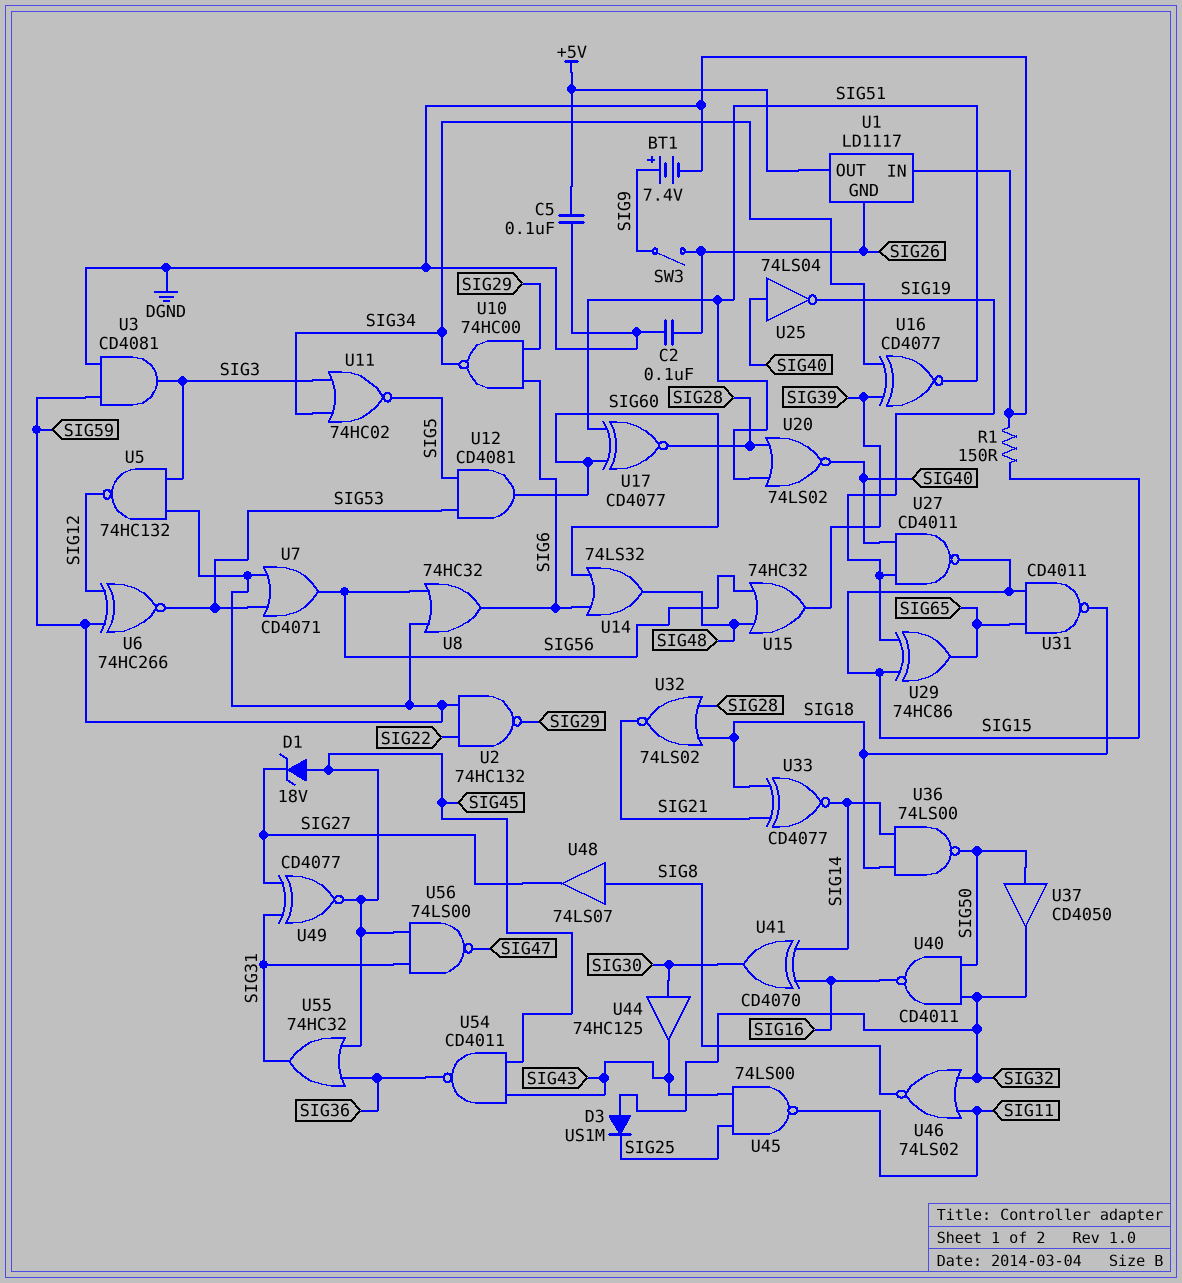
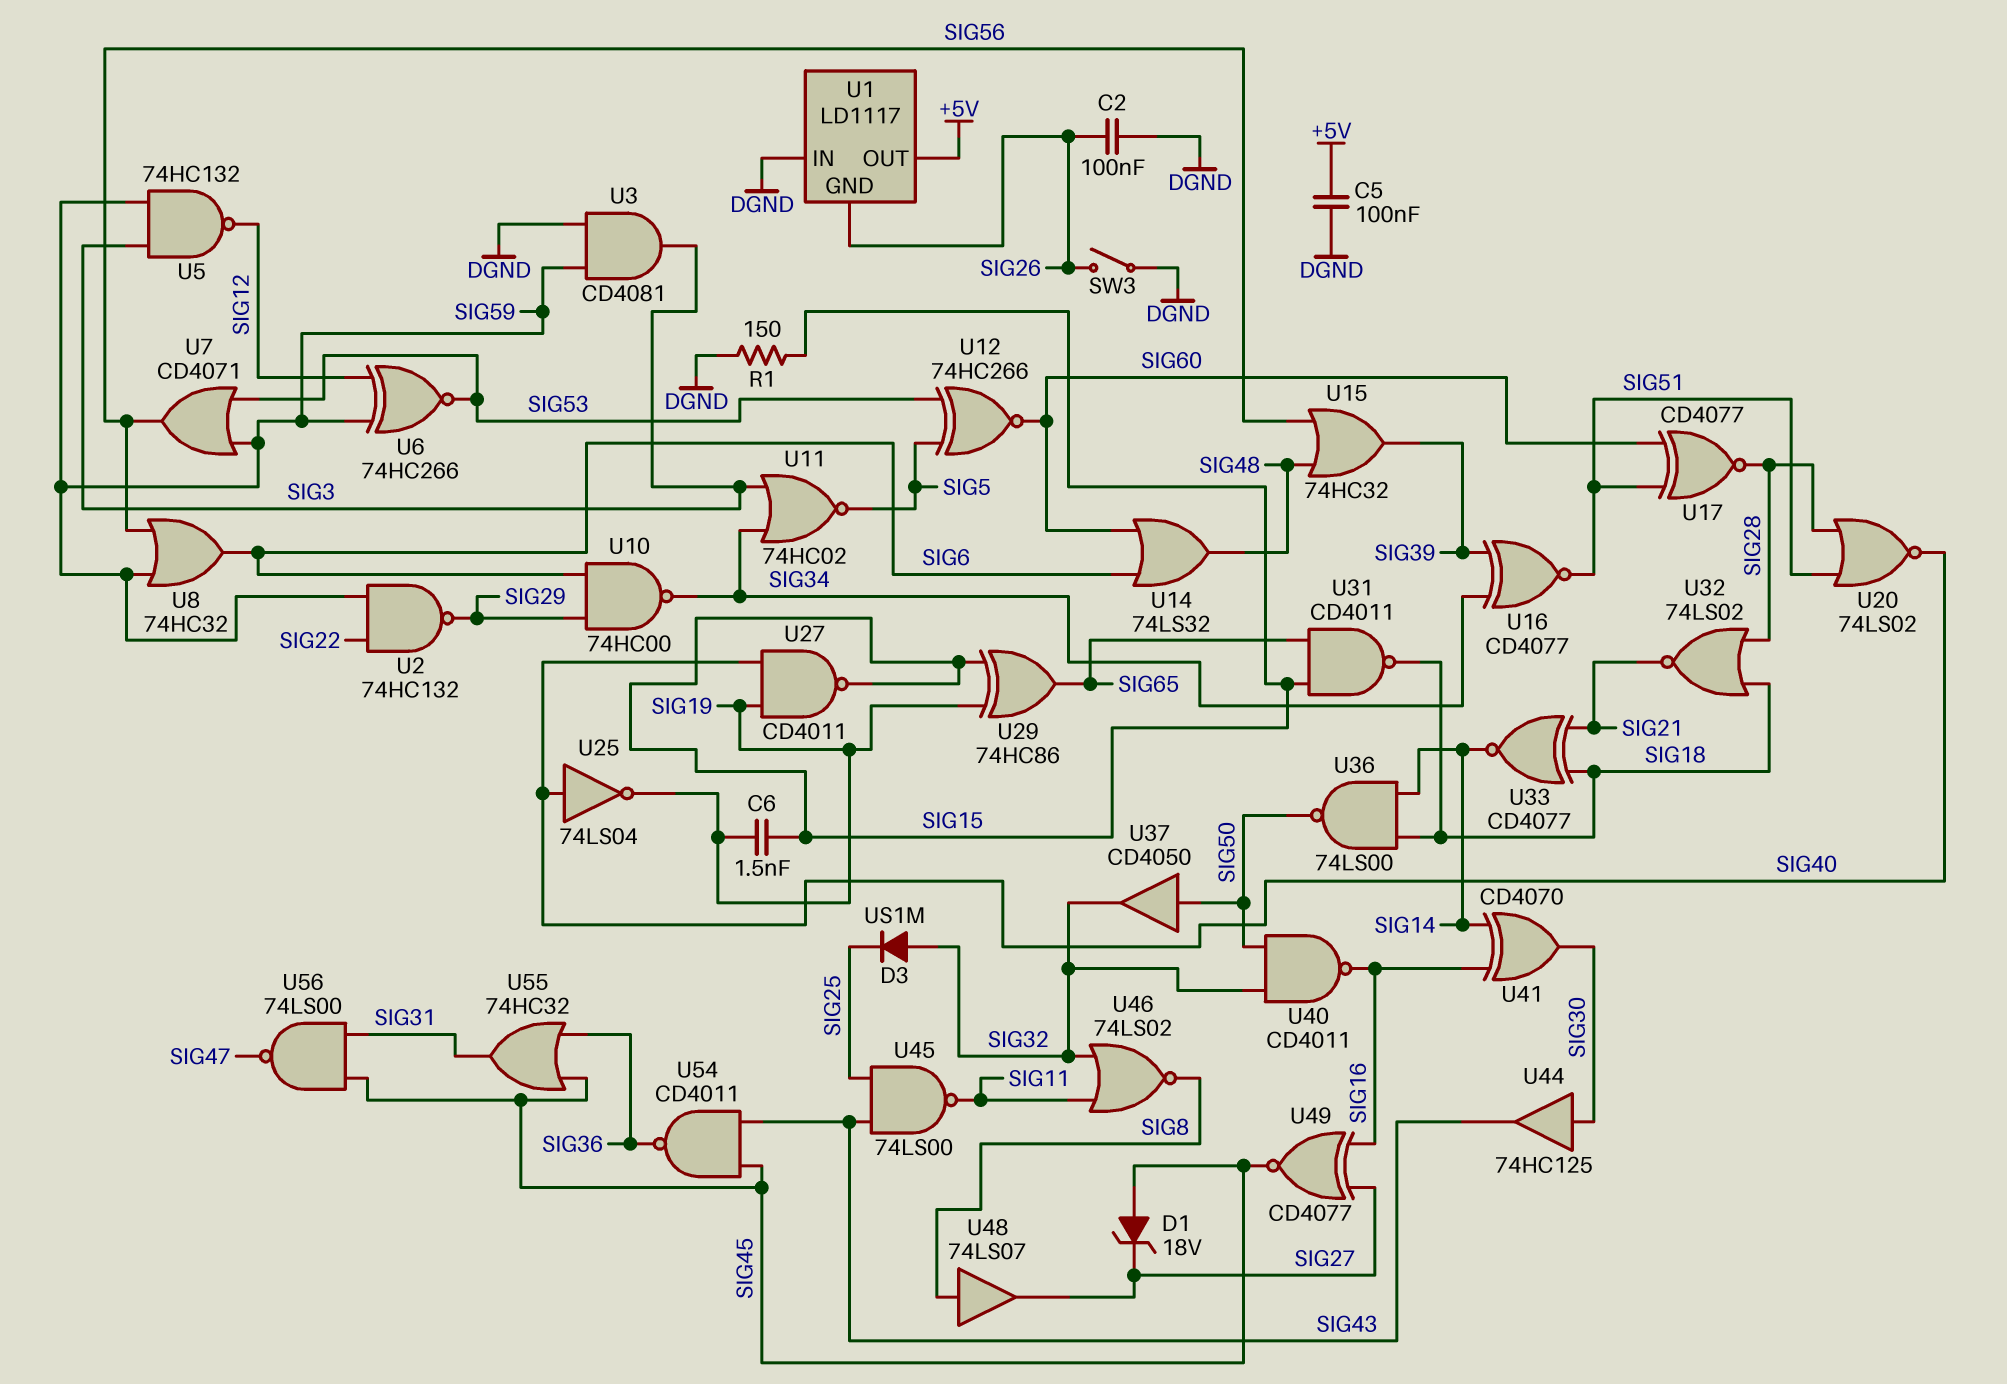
BT1: 7.4V (plus SIG9, minus DGND) -> none
C6: none -> 1.5nF (SIG15, SIG19)
SW3: switch (SIG9, SIG26) -> switch (DGND, SIG26)
U12: AND CD4081 (in SIG5, in SIG53, out SIG60) -> XNOR 74HC266 (in SIG5, in SIG53, out SIG60)
U49: XNOR CD4077 (in SIG27, in SIG31, out SIG45) -> XNOR CD4077 (in SIG16, in SIG27, out SIG45)

